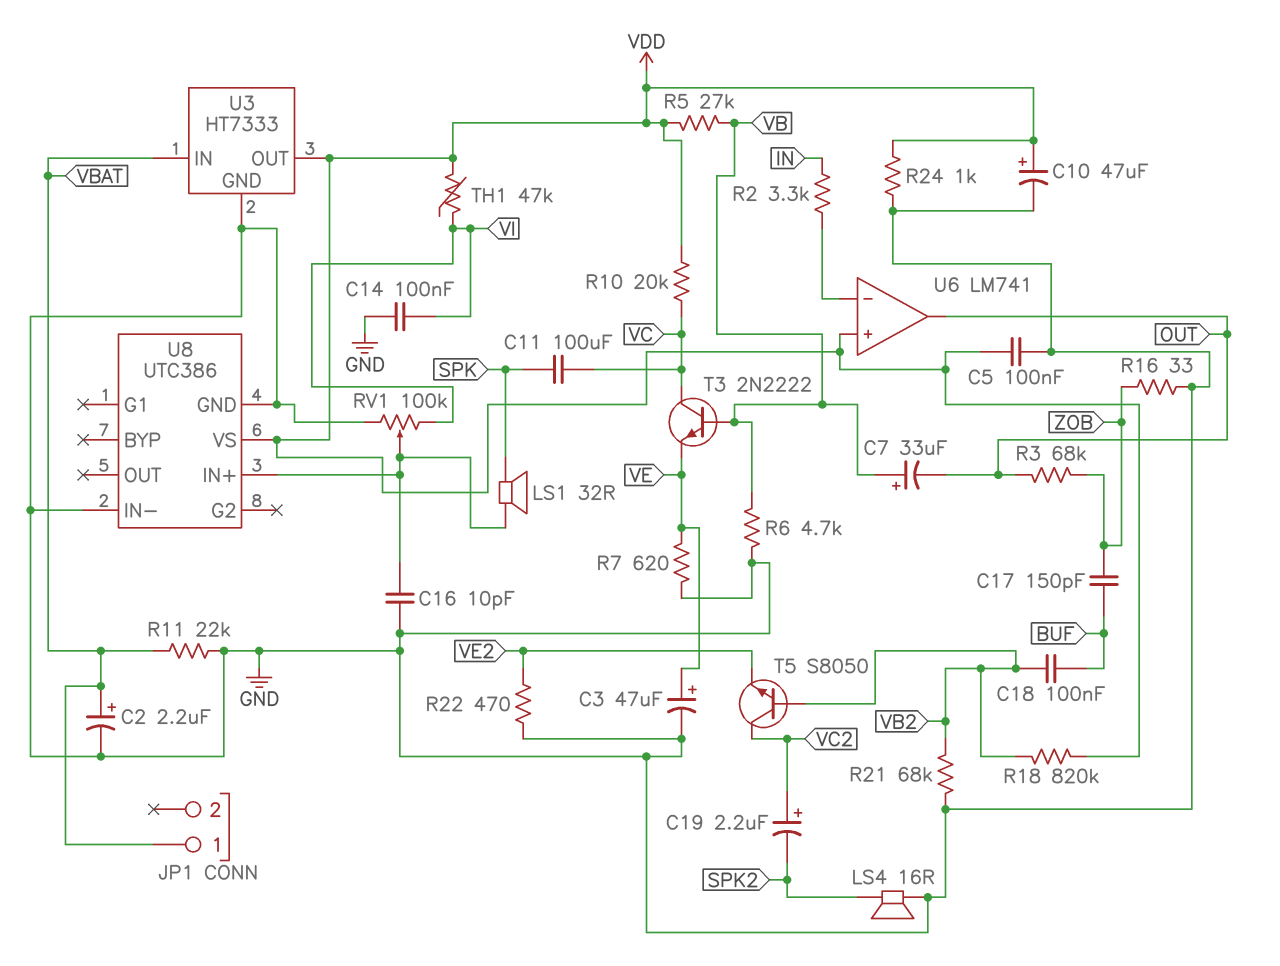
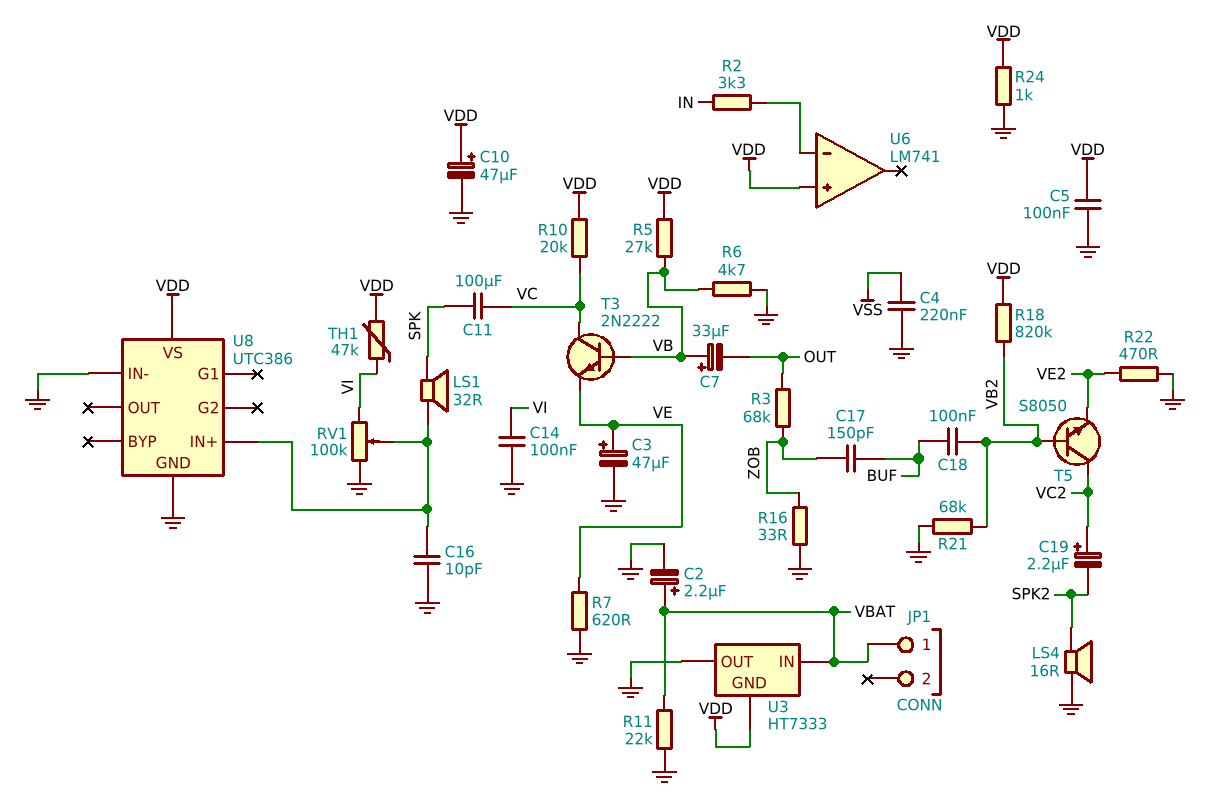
C4: none -> 220nF (GND, VSS)
U3 pin GND: GND -> VDD
U3 pin OUT: VDD -> GND
U6 pin out: OUT -> none

